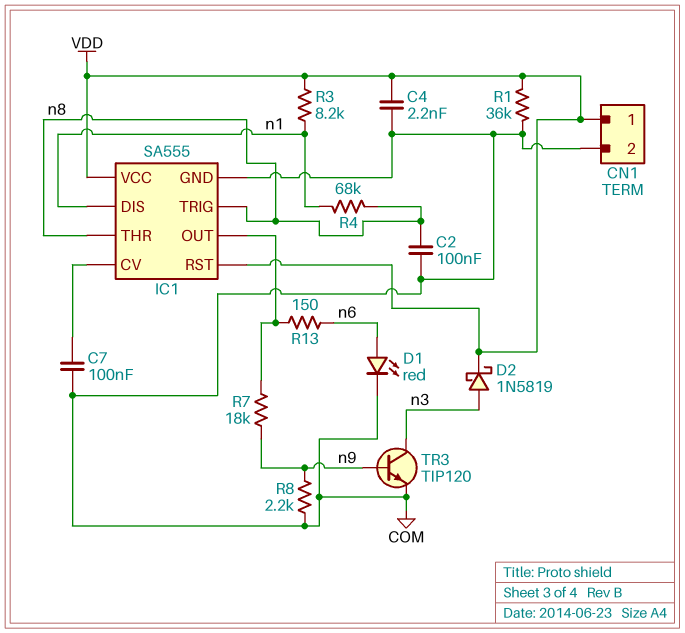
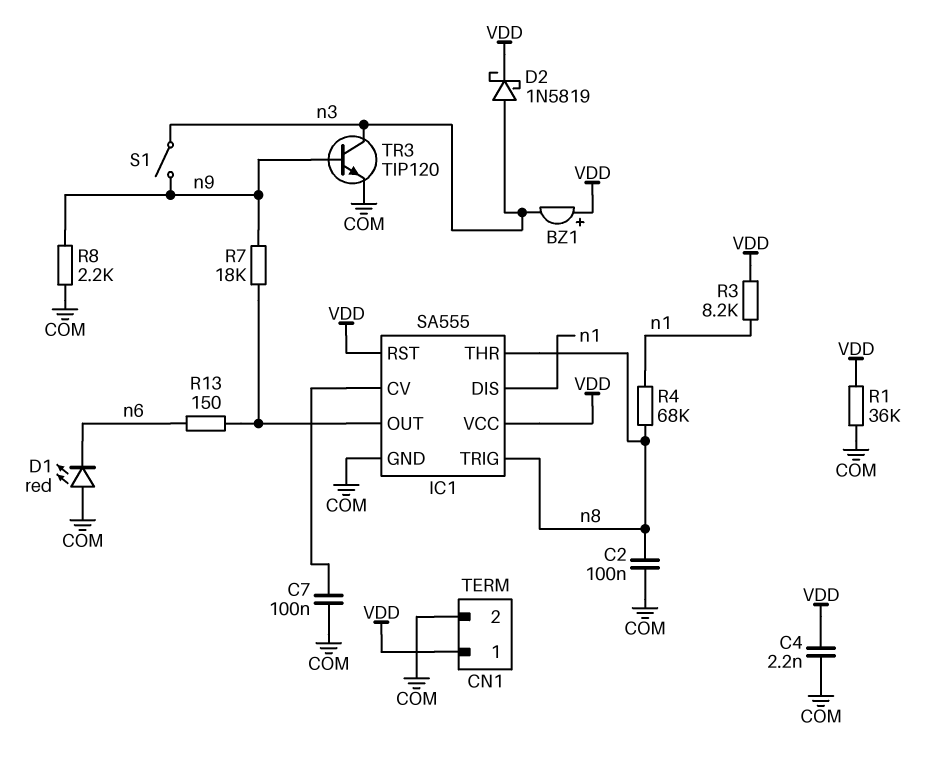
BZ1: none -> buzzer (plus VDD, minus n3)
D1: LED red (A n6, K COM) -> LED red (A COM, K n6)
S1: none -> switch (n3, n9)

